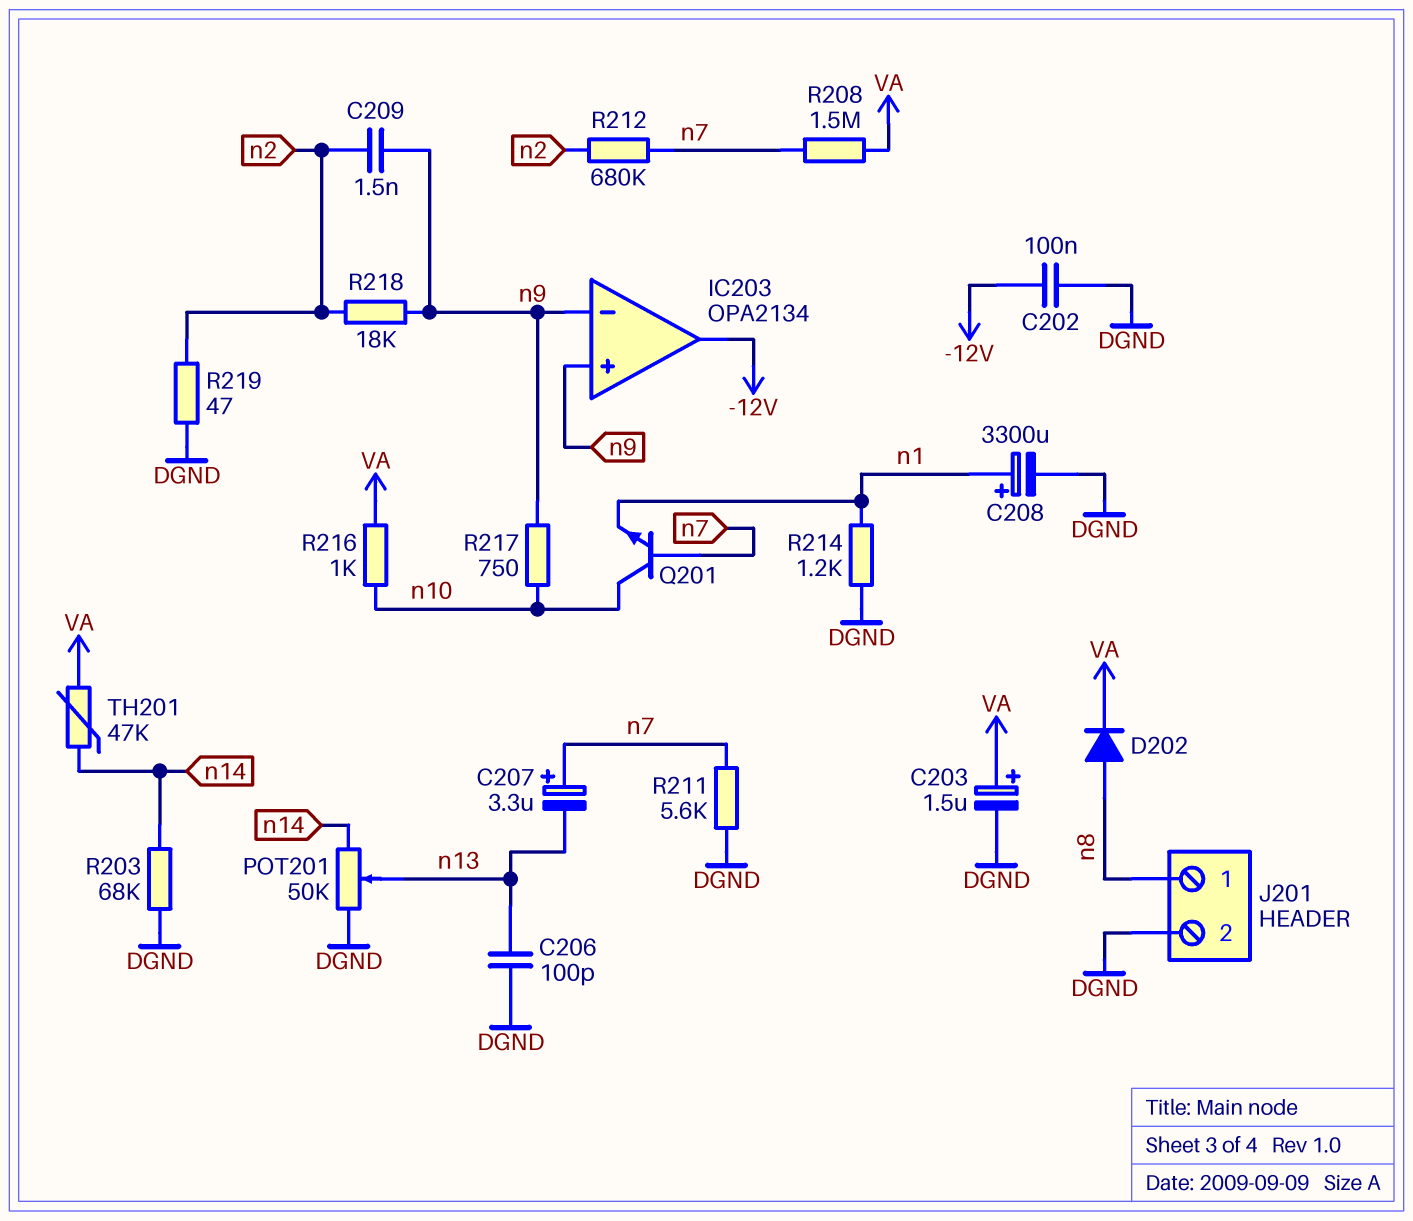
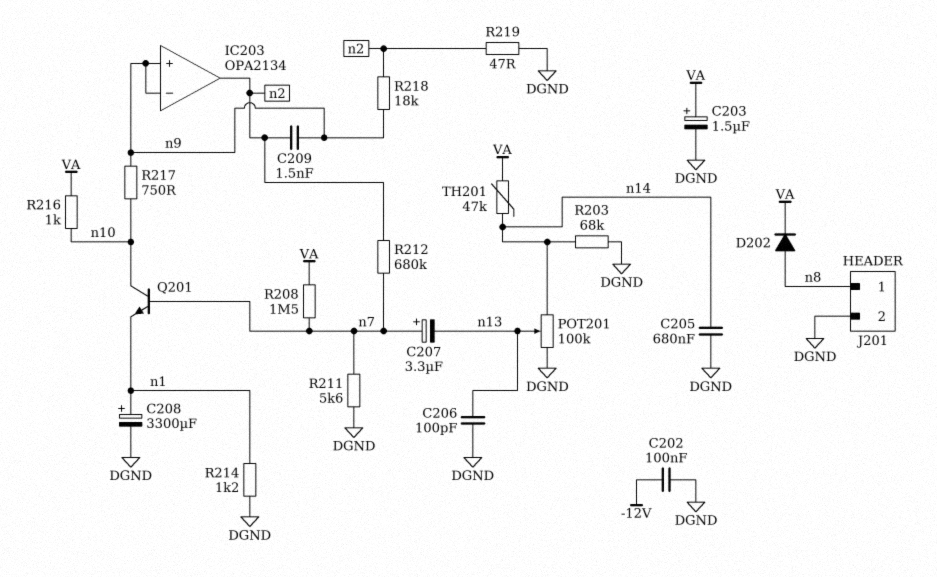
C205: none -> 680nF (DGND, n14)
IC203 pin out: -12V -> n2
POT201: 50k (DGND, n14, wiper n13) -> 100k (DGND, n14, wiper n13)

